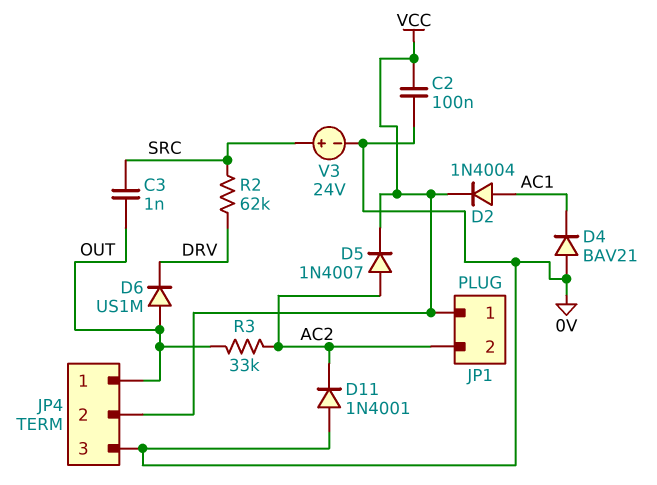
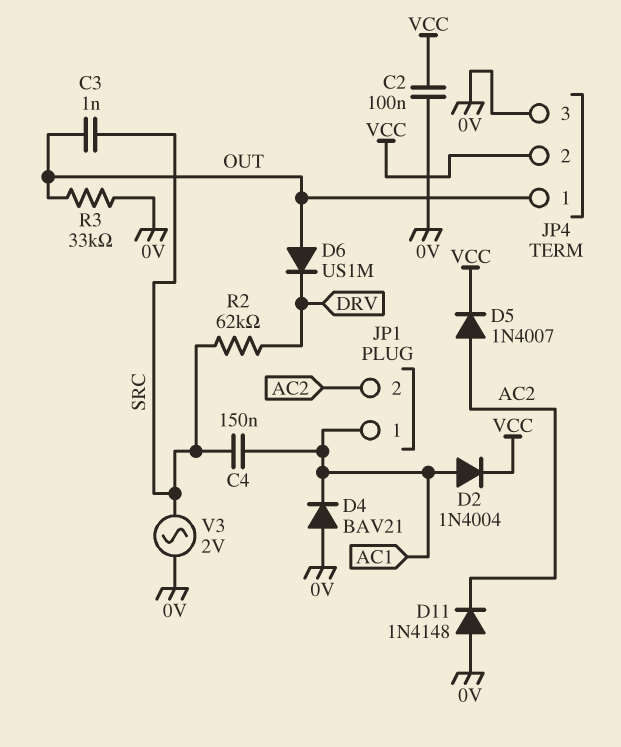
C4: none -> 150nF (AC1, SRC)
D11: diode 1N4001 (A 0V, K AC2) -> diode 1N4148 (A 0V, K AC2)
JP1 pin 1: VCC -> AC1
R3: 33k (AC2, OUT) -> 33k (0V, OUT)
V3: 24V (plus SRC, minus 0V) -> AC 2V (0V, SRC)

